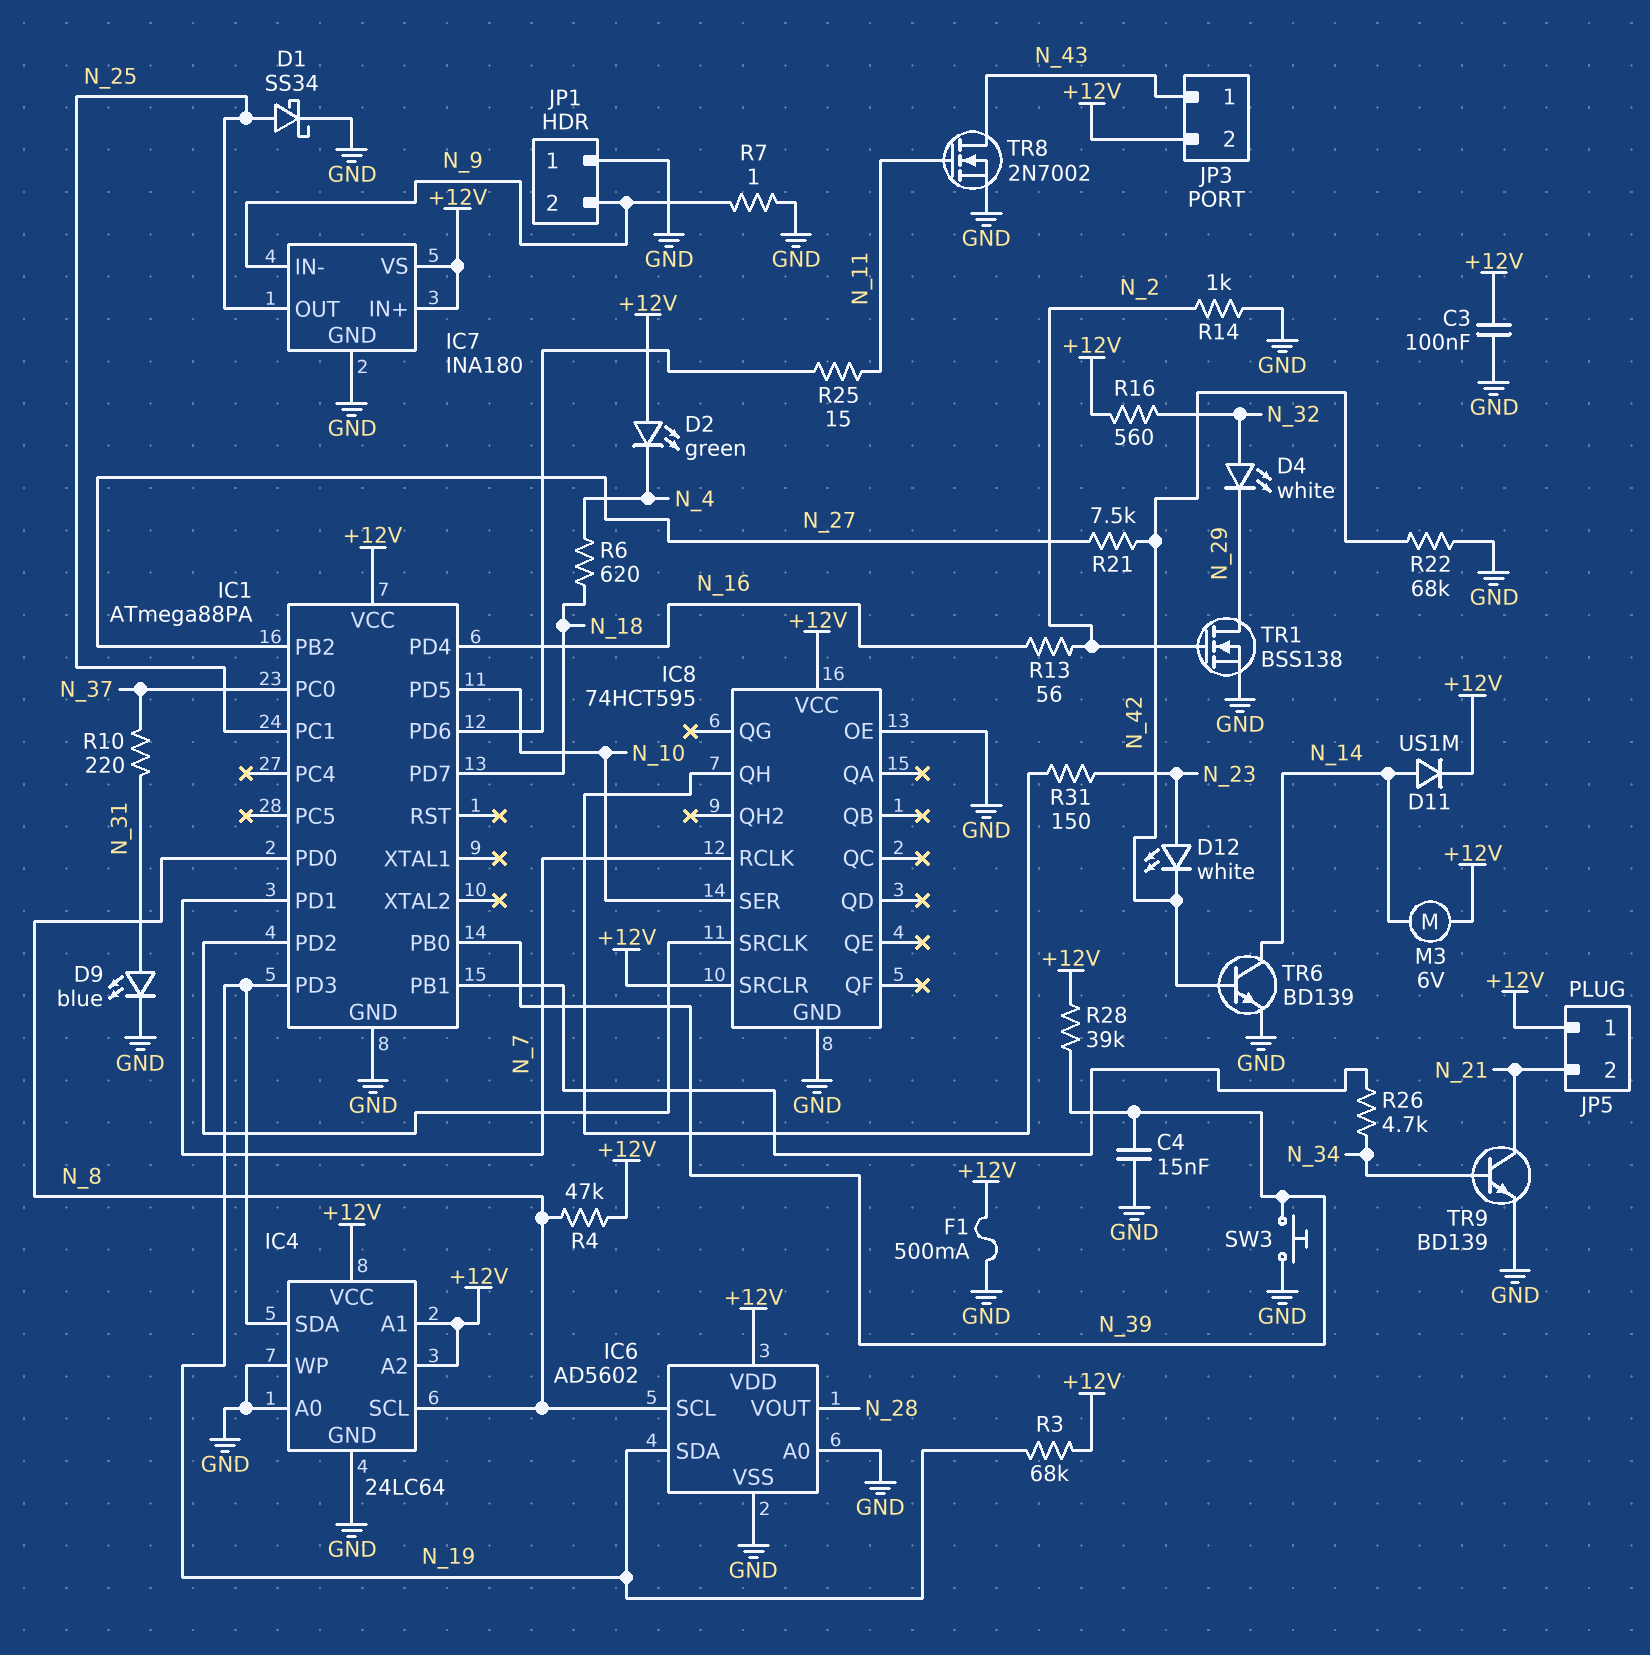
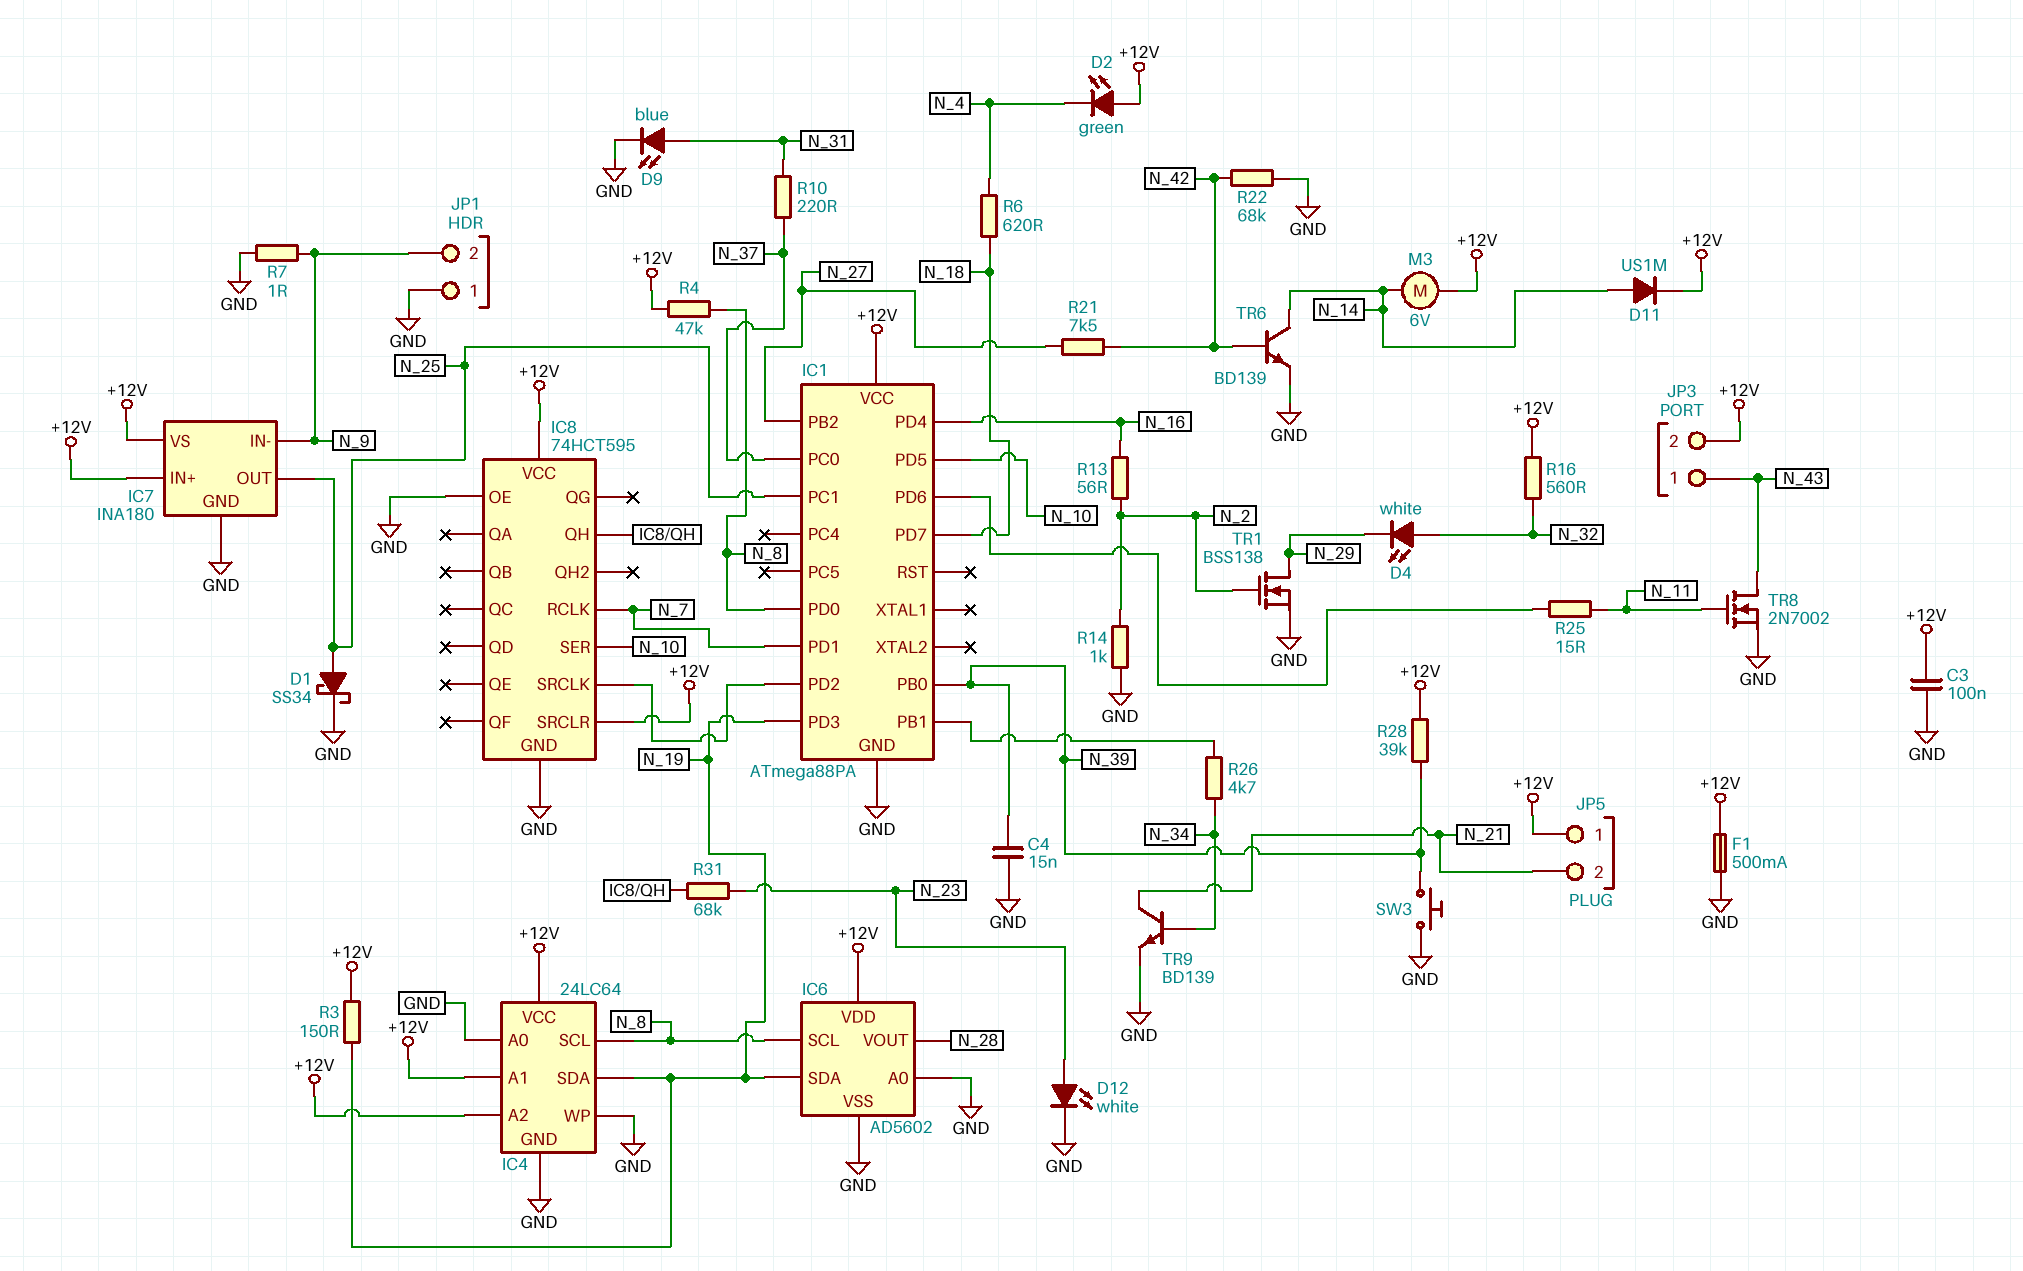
D12: LED white (A N_23, K N_42) -> LED white (A N_23, K GND)
R3: 68k (+12V, N_19) -> 150 (+12V, N_19)
R31: 150 (IC8/QH, N_23) -> 68k (IC8/QH, N_23)

